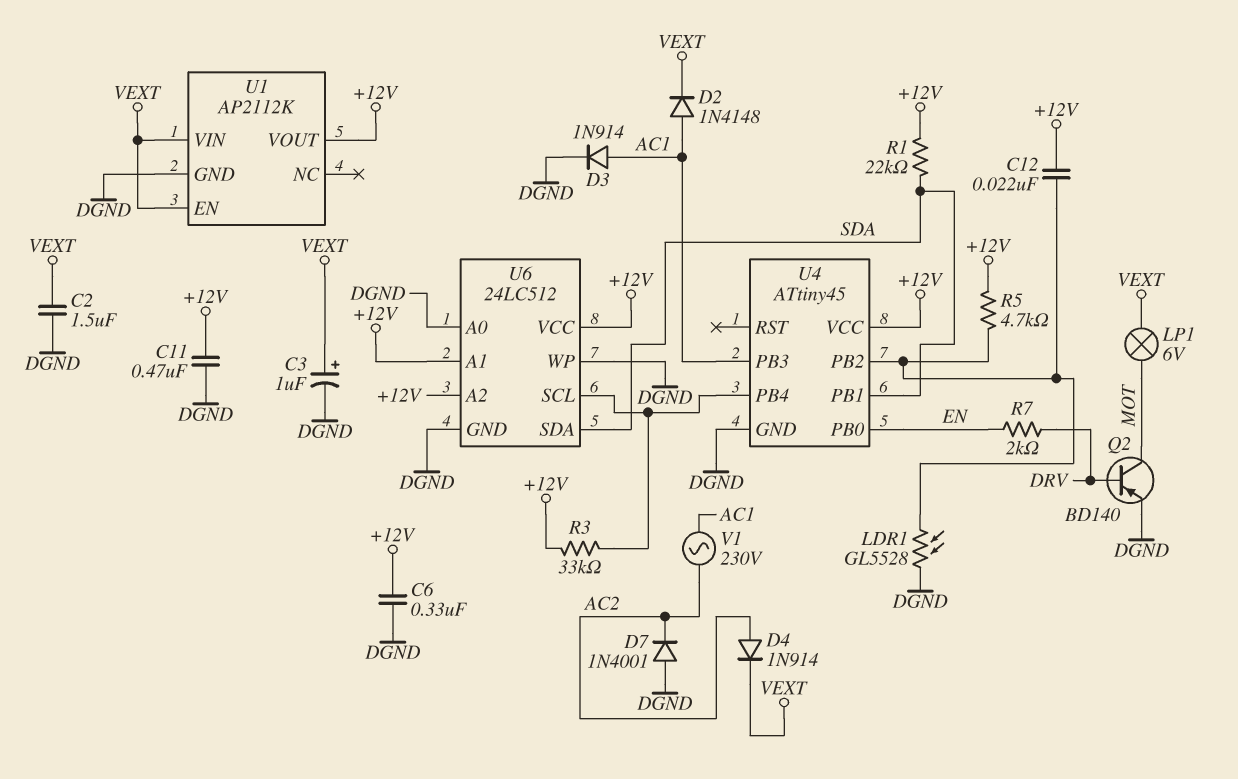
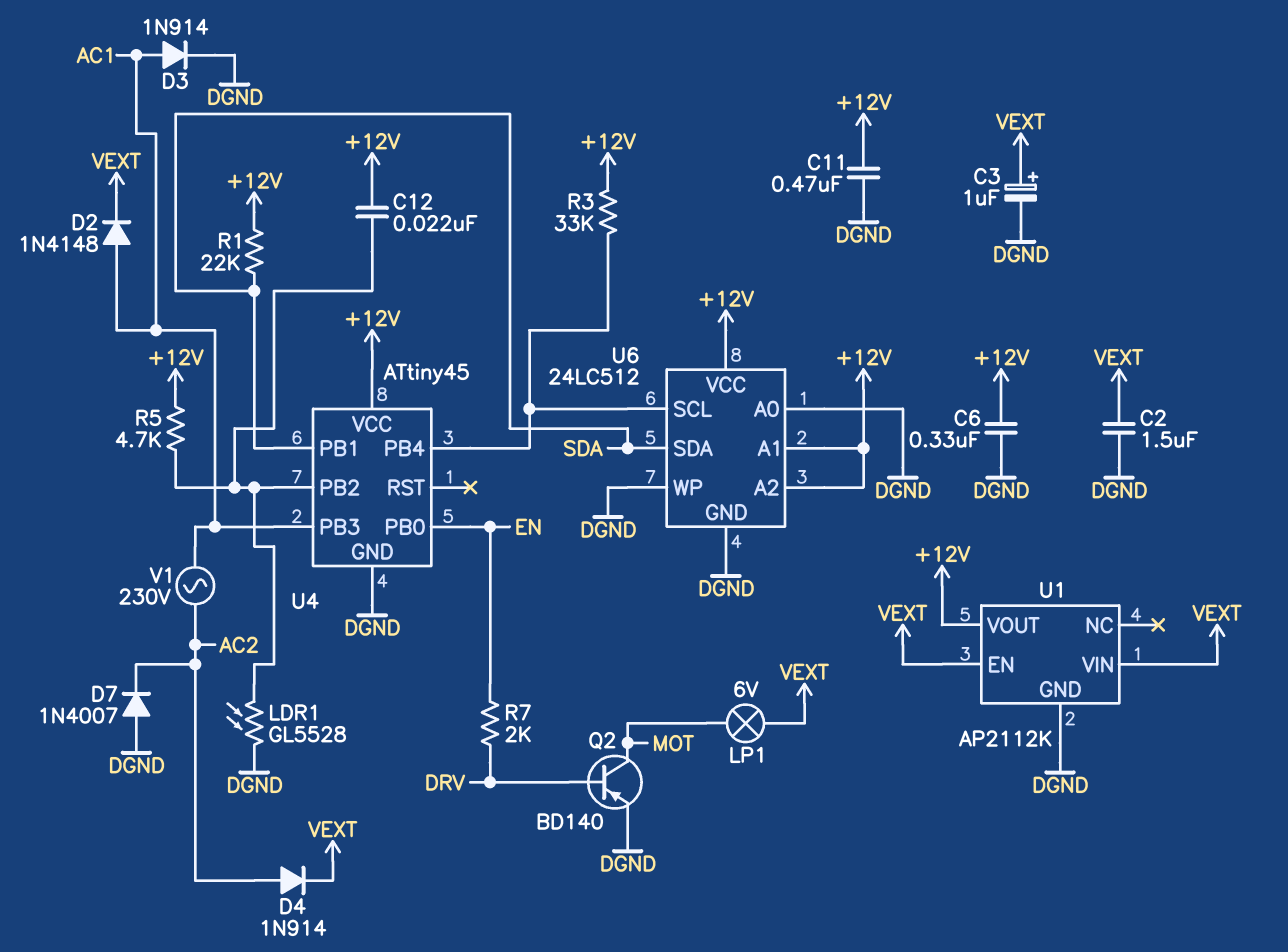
D7: diode 1N4001 (A DGND, K AC2) -> diode 1N4007 (A DGND, K AC2)

